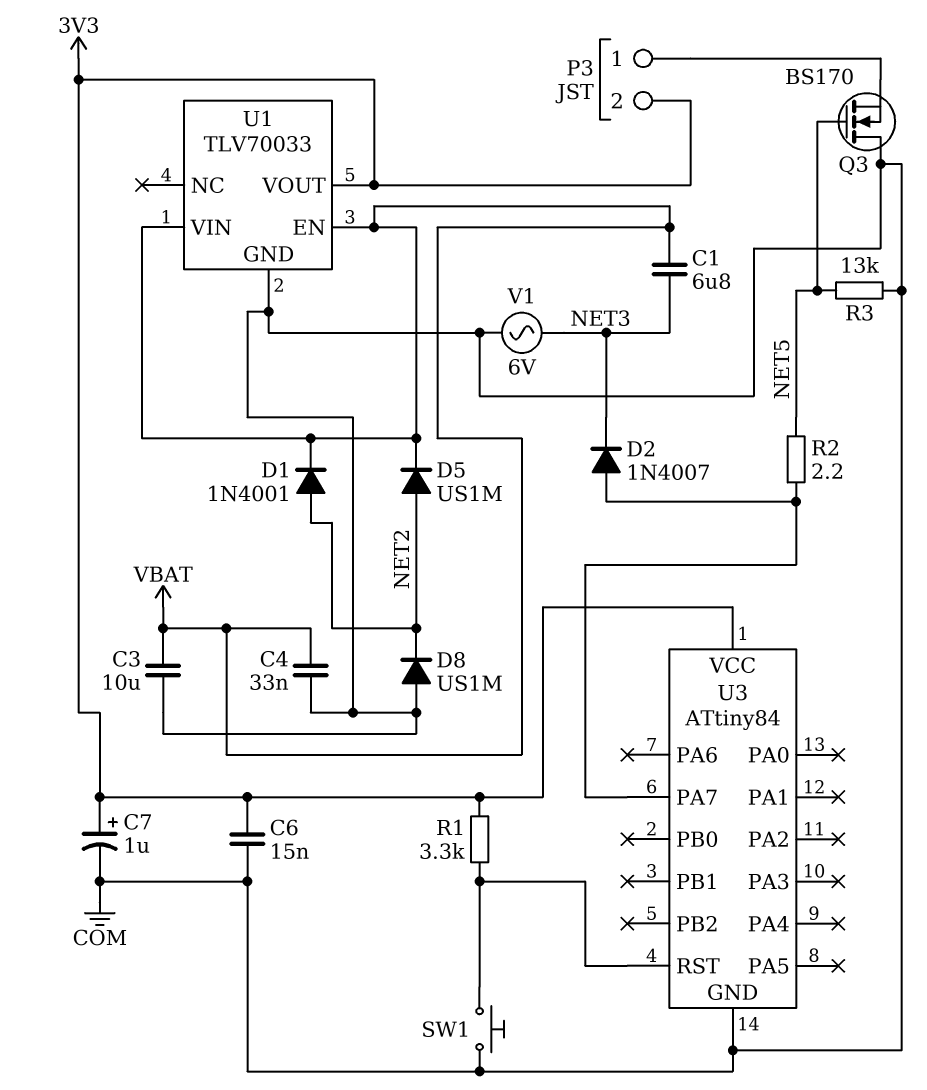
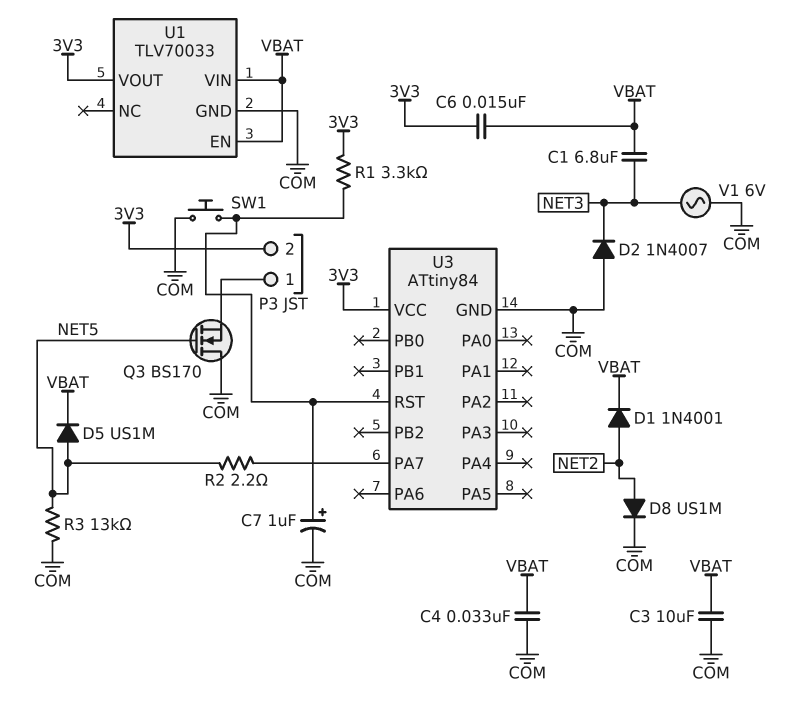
C6: 15nF (3V3, COM) -> 15nF (3V3, VBAT)
C7: 1uF (plus 3V3, minus COM) -> 1uF (plus U3/RST, minus COM)
D2: diode 1N4007 (A U3/PA7, K NET3) -> diode 1N4007 (A COM, K NET3)
D5: diode US1M (A NET2, K VBAT) -> diode US1M (A NET5, K VBAT)
D8: diode US1M (A COM, K NET2) -> diode US1M (A NET2, K COM)

